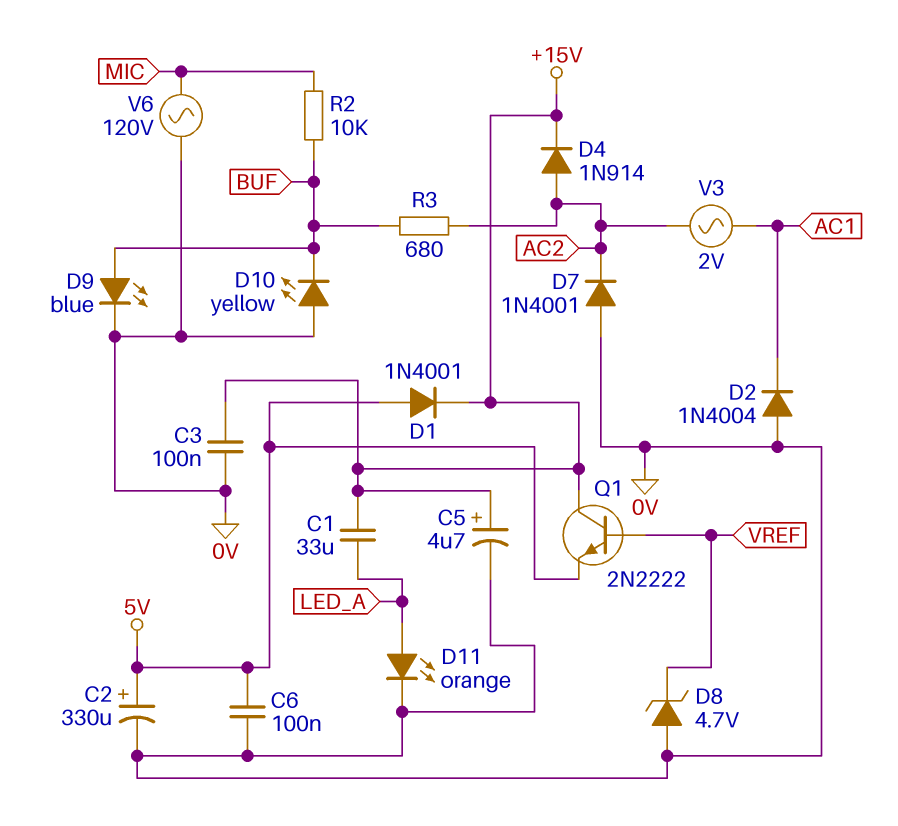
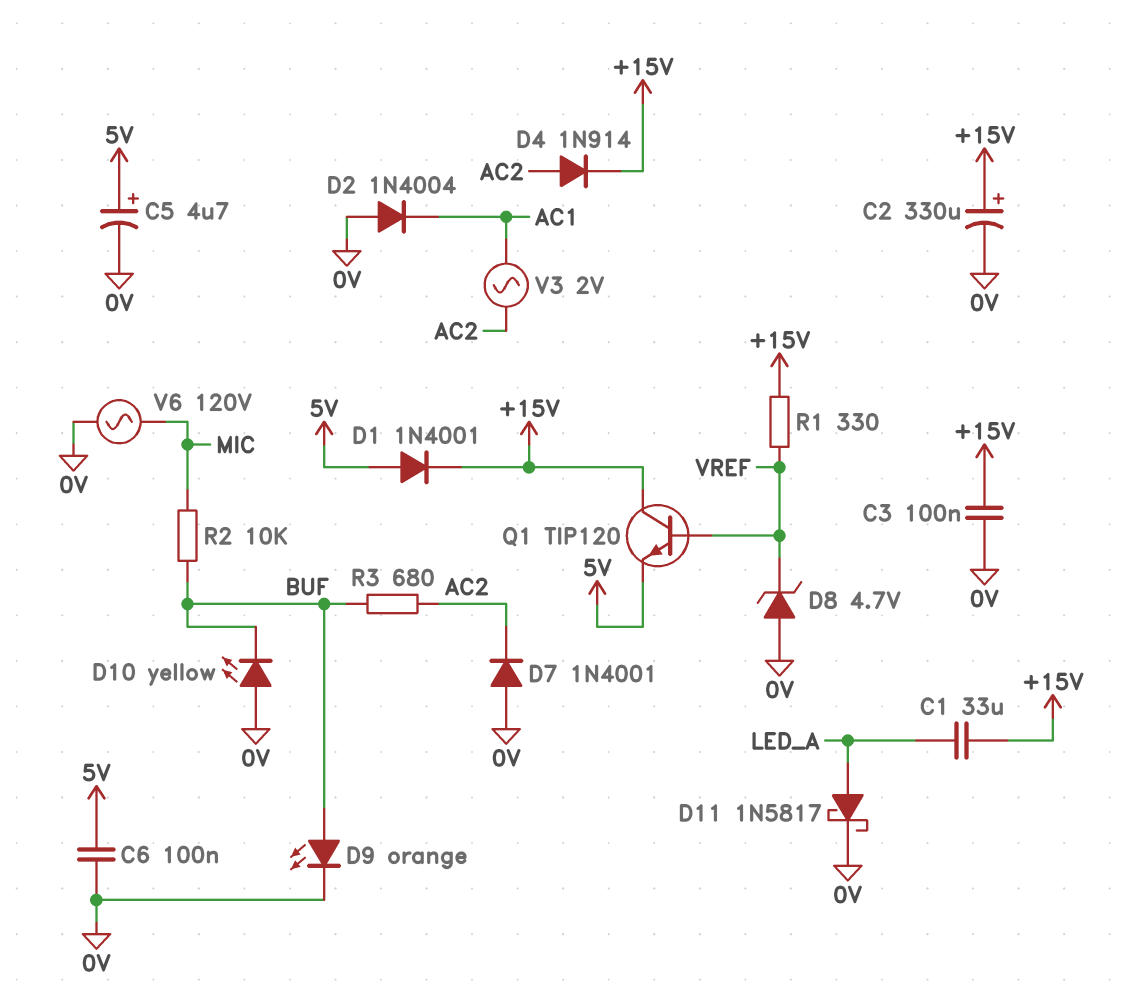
C2: 330uF (plus 5V, minus 0V) -> 330uF (plus +15V, minus 0V)
C5: 4.7uF (plus +15V, minus 0V) -> 4.7uF (plus 5V, minus 0V)
D9: LED blue (A BUF, K 0V) -> LED orange (A BUF, K 0V)
D11: LED orange (A LED_A, K 0V) -> schottky 1N5817 (A LED_A, K 0V)
Q1: NPN 2N2222 (B VREF, C +15V, E 5V) -> NPN TIP120 (B VREF, C +15V, E 5V)
R1: none -> 330 (+15V, VREF)

